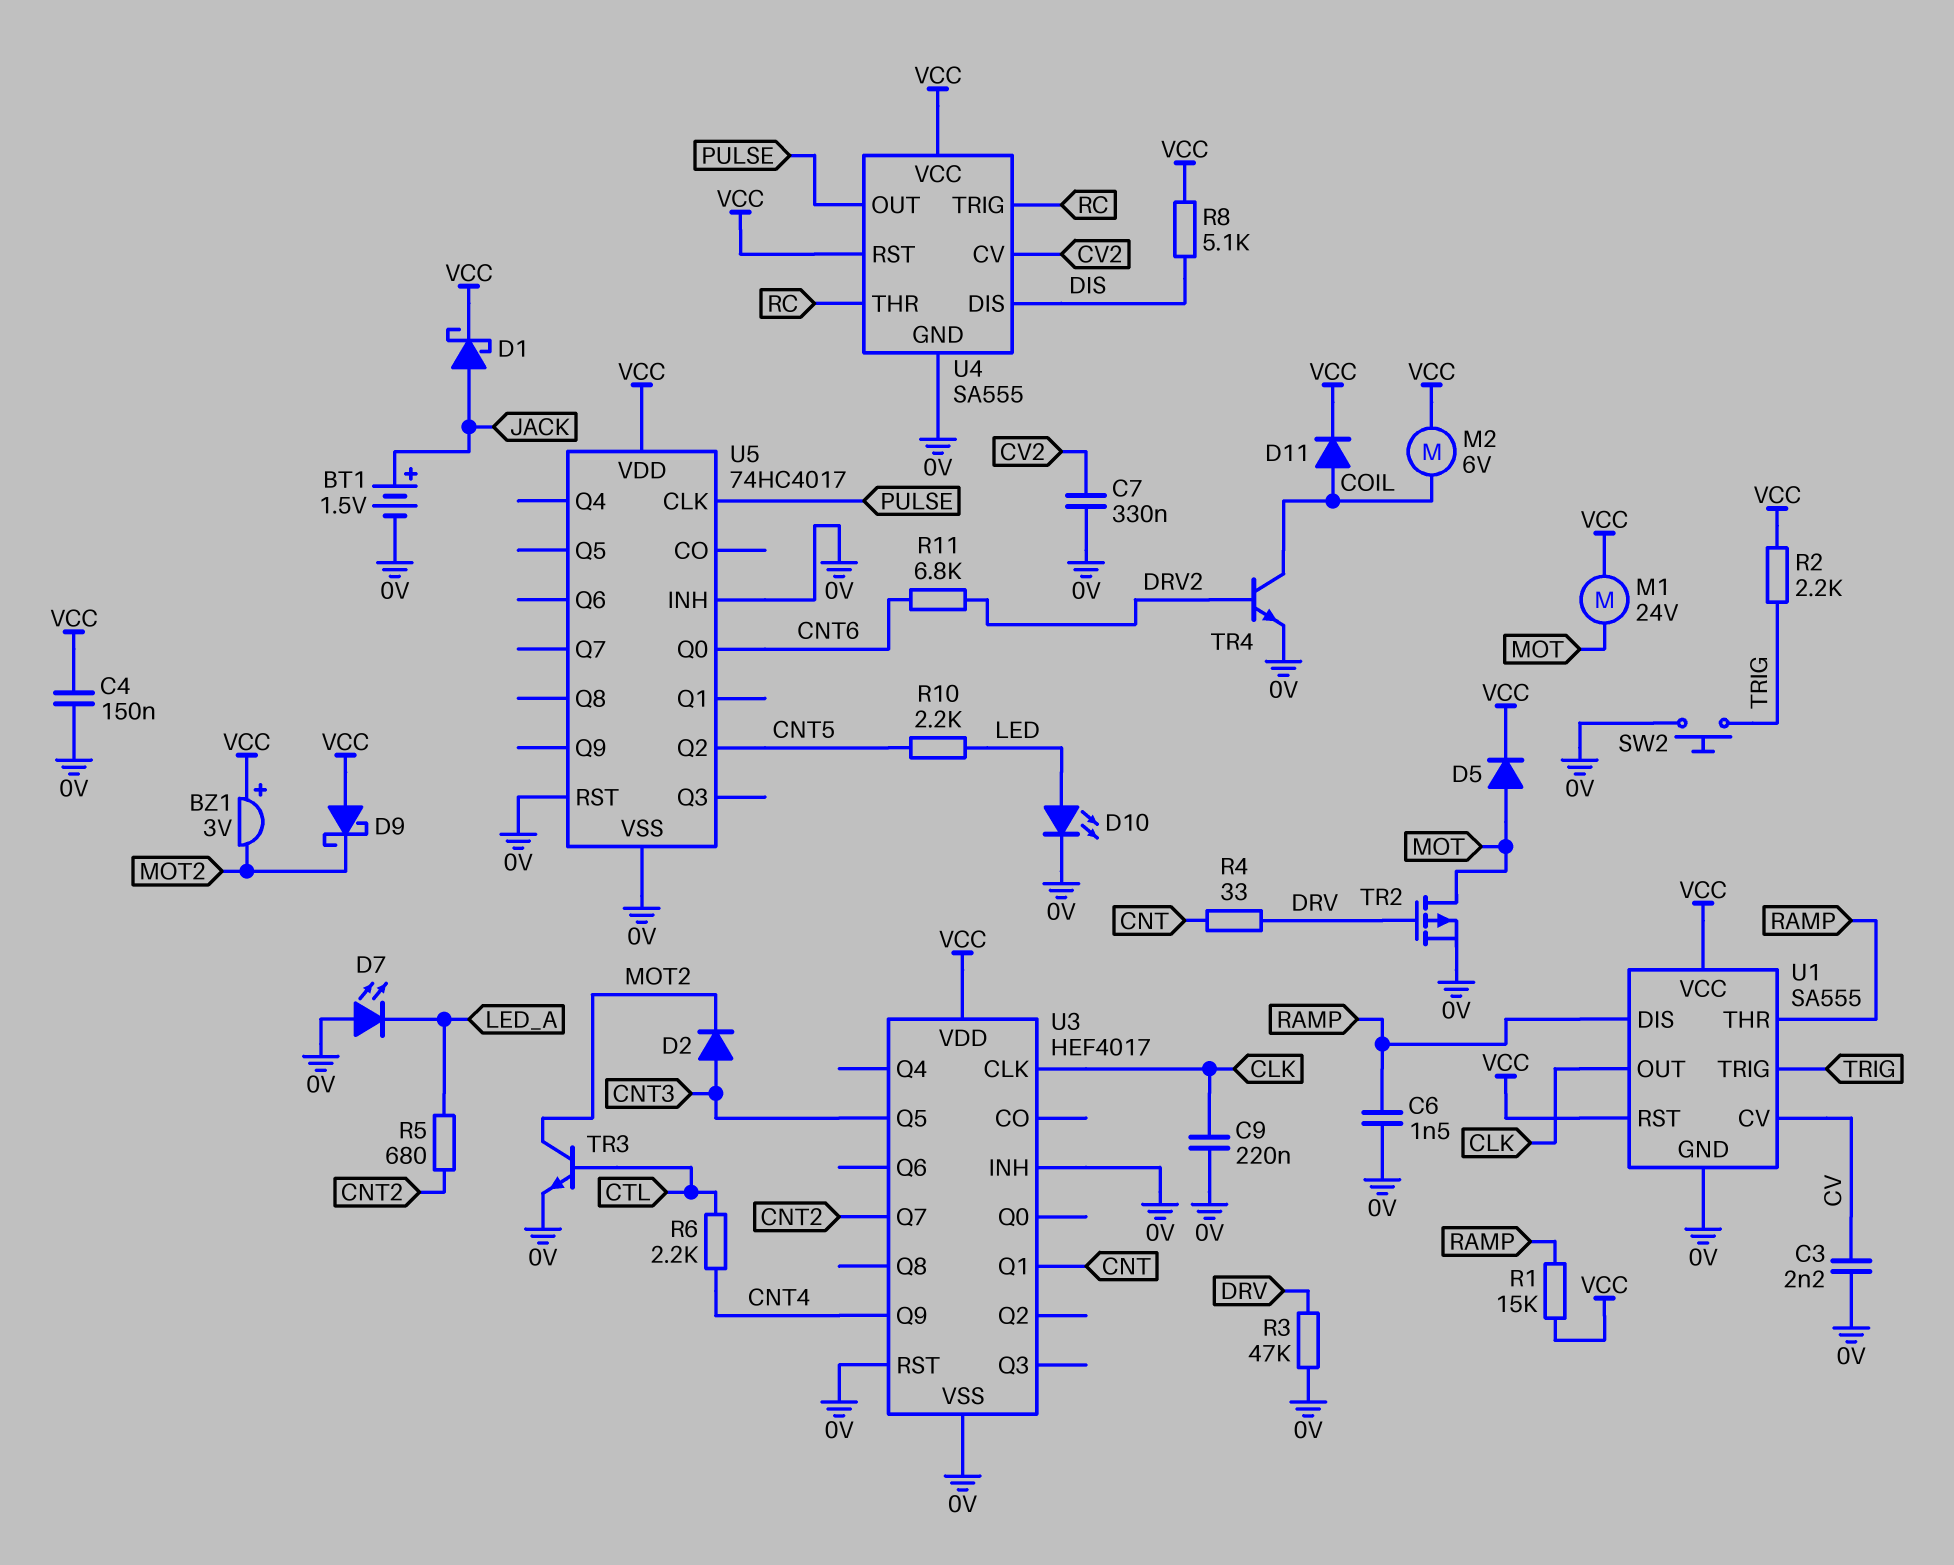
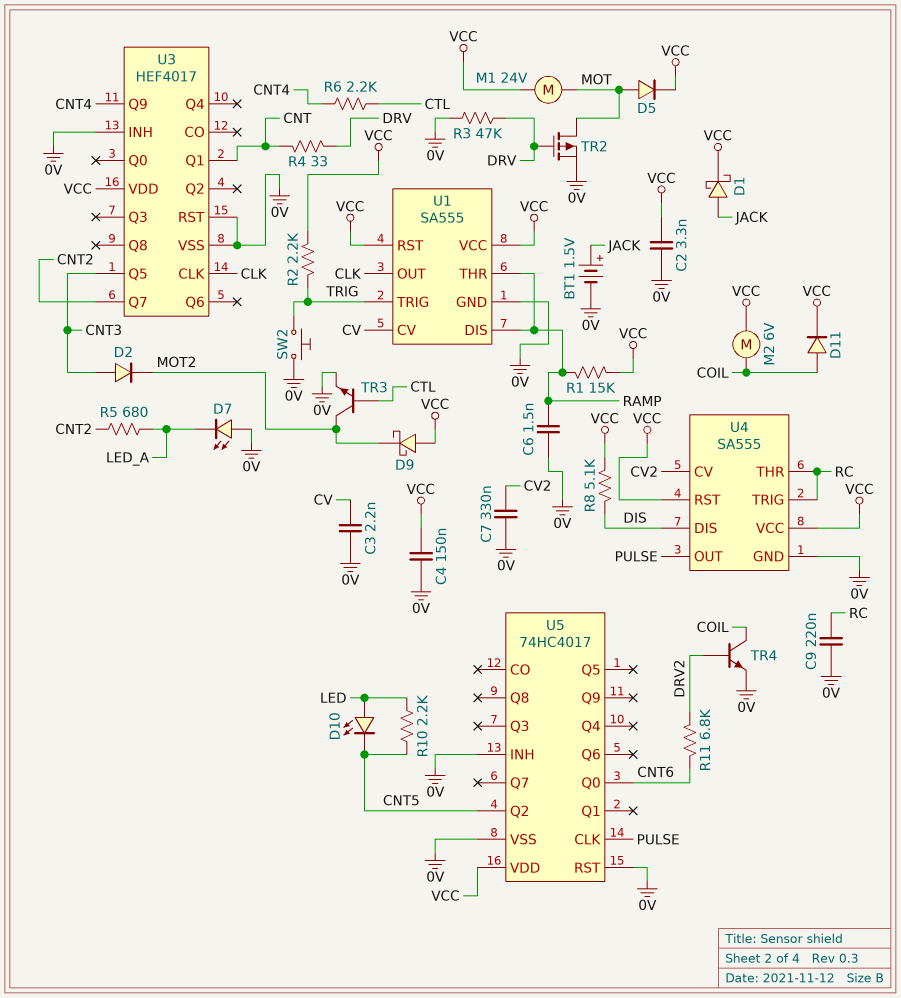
BZ1: buzzer 3V (plus VCC, minus MOT2) -> none
C2: none -> 3.3nF (0V, VCC)
C9: 220nF (0V, CLK) -> 220nF (0V, RC)
D10: LED (A LED, K 0V) -> LED (A LED, K CNT5)

